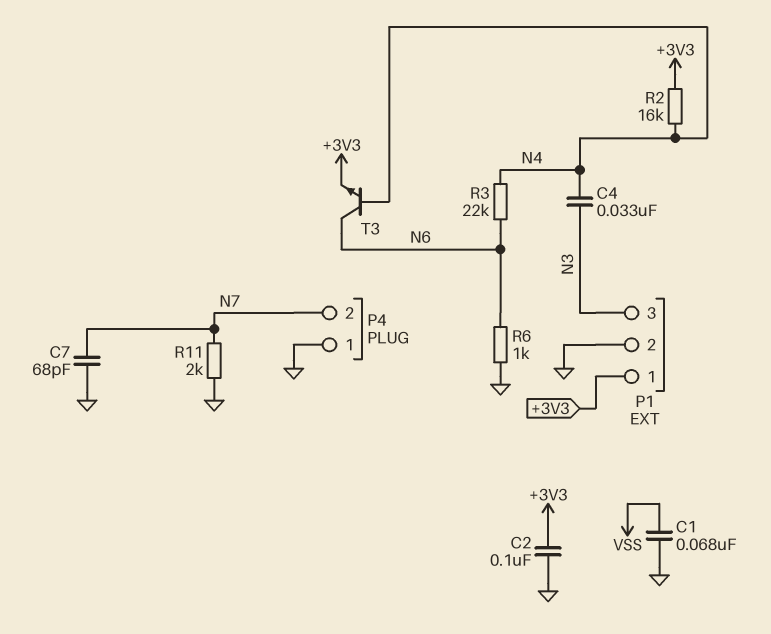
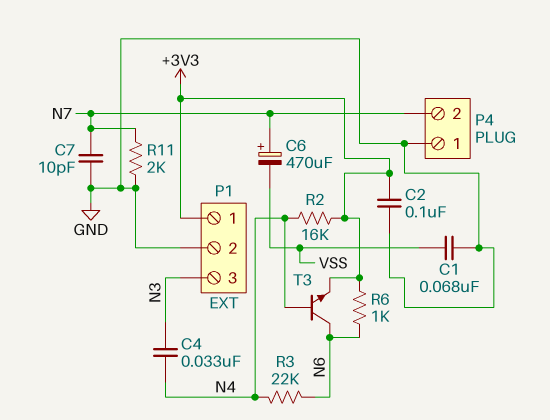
C6: none -> 470uF (plus N7, minus VSS)
C7: 68pF (GND, N7) -> 10pF (GND, N7)
R6: 1k (GND, N6) -> 1k (+3V3, N6)

